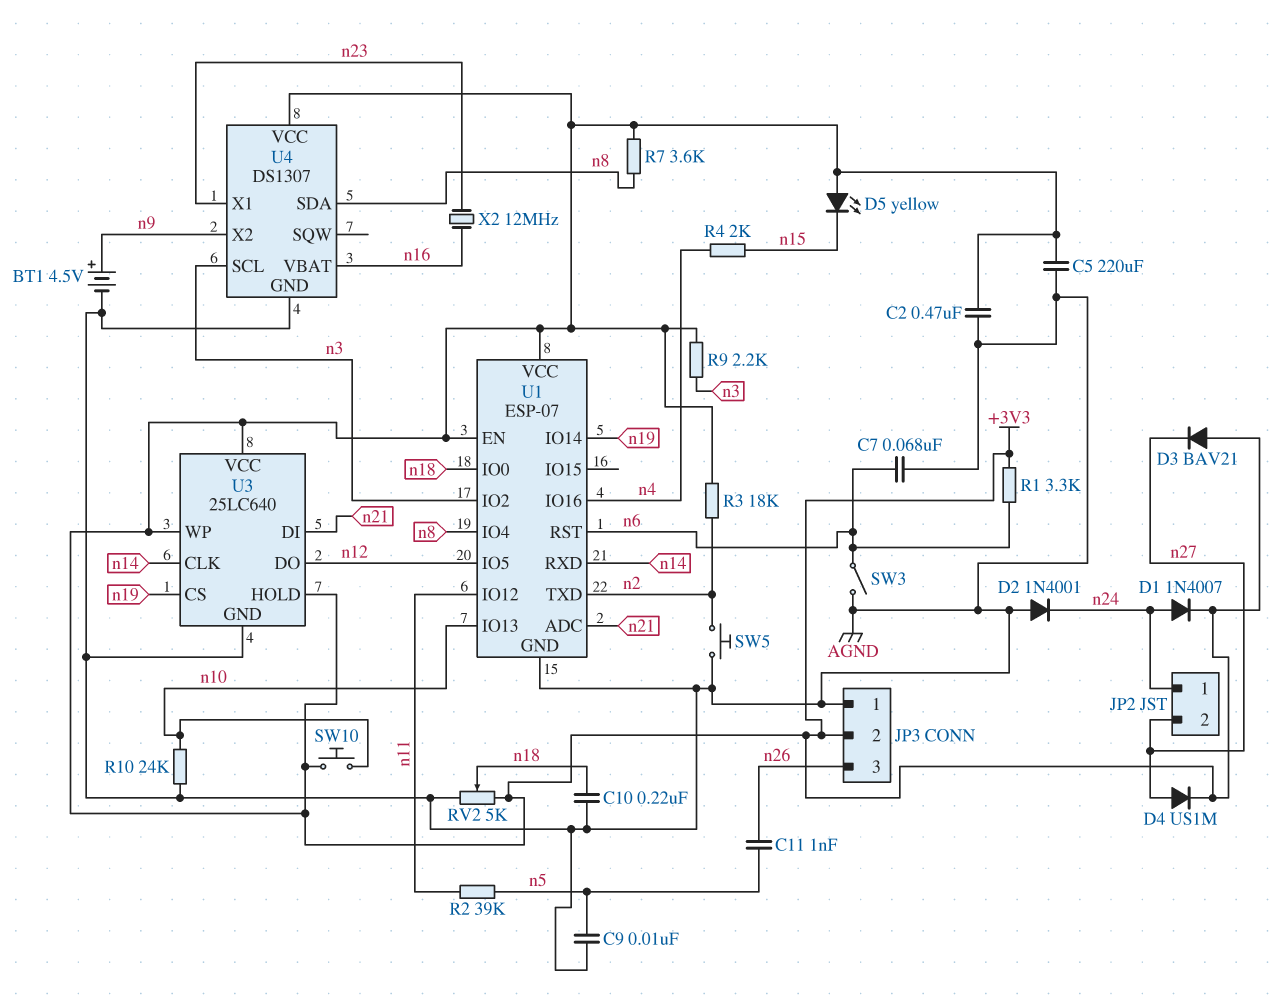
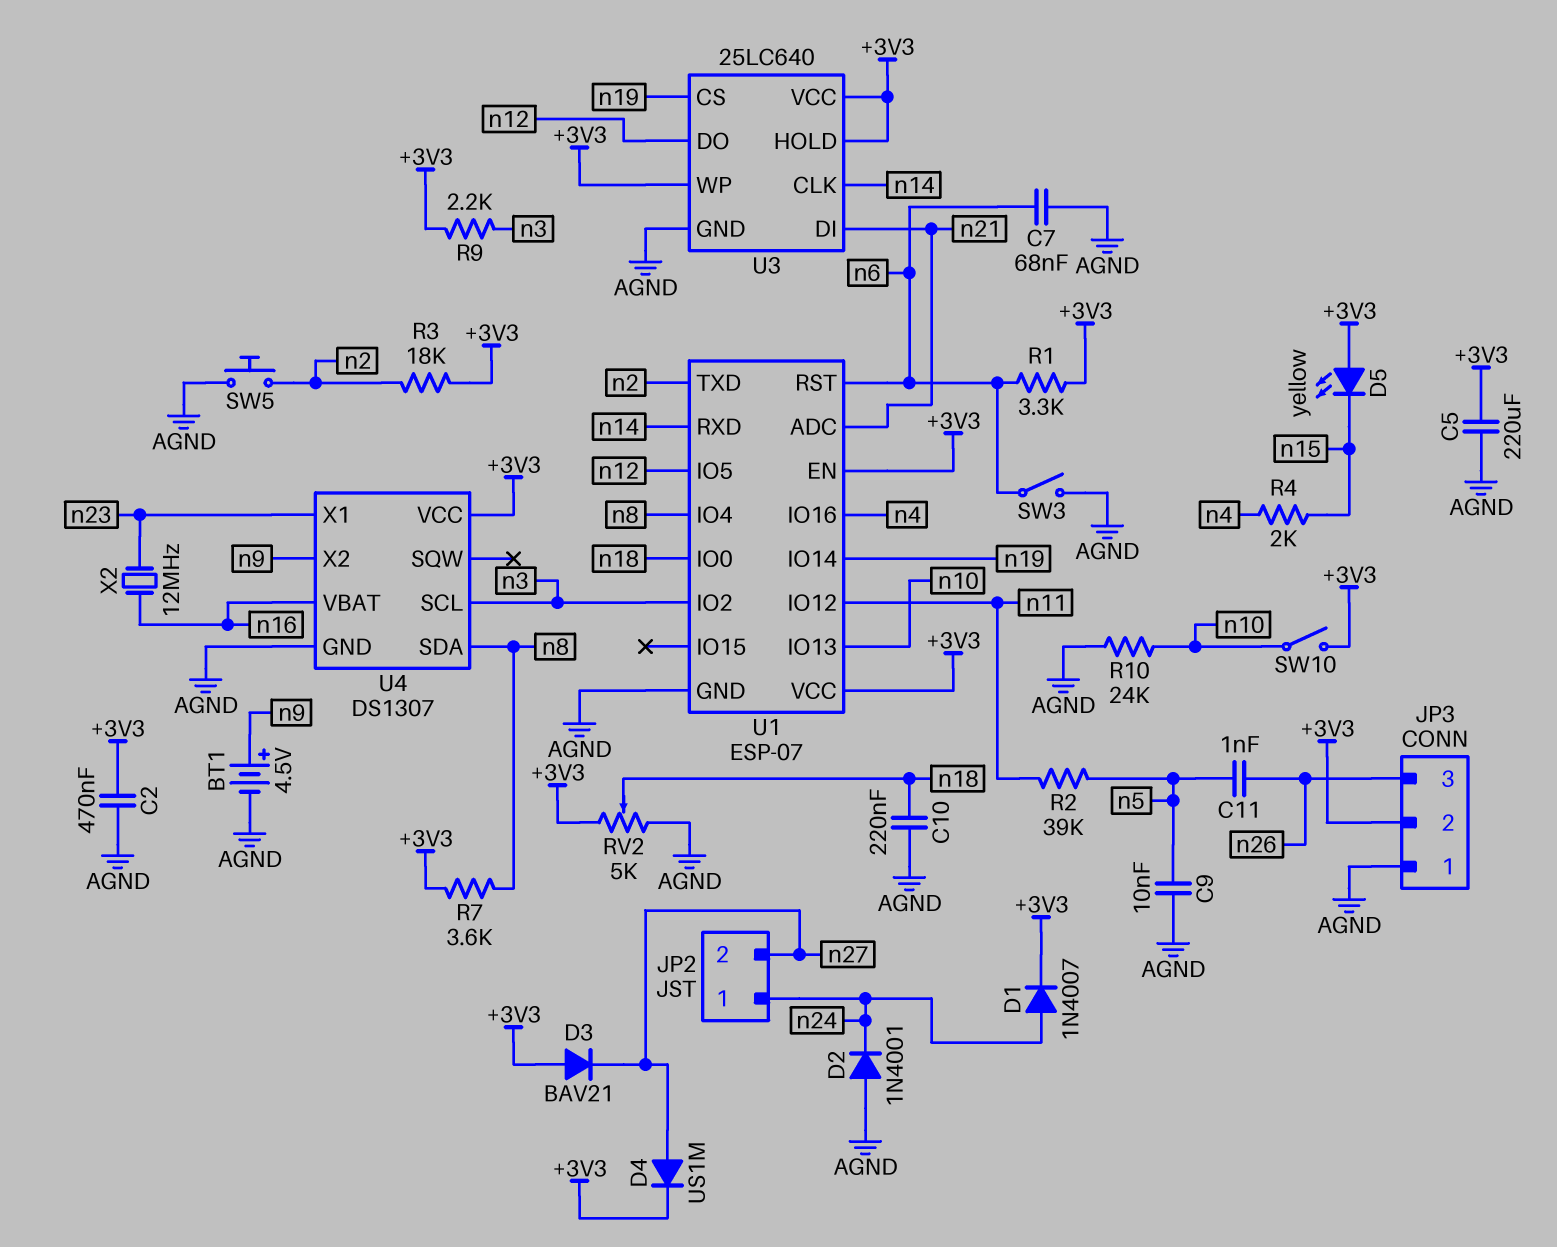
SW10: button (+3V3, n10) -> switch (+3V3, n10)

